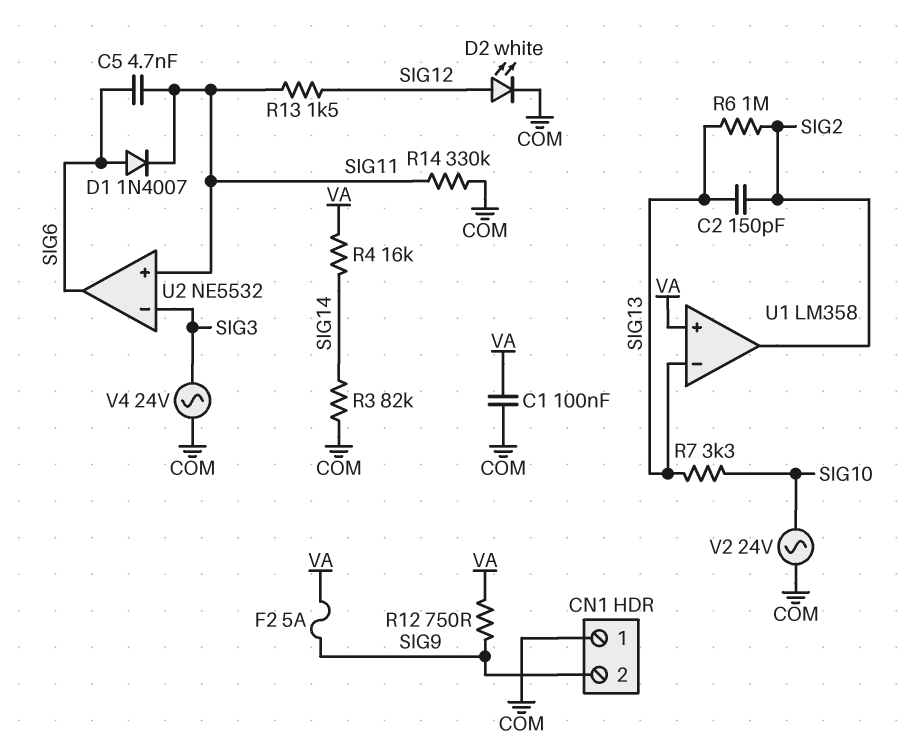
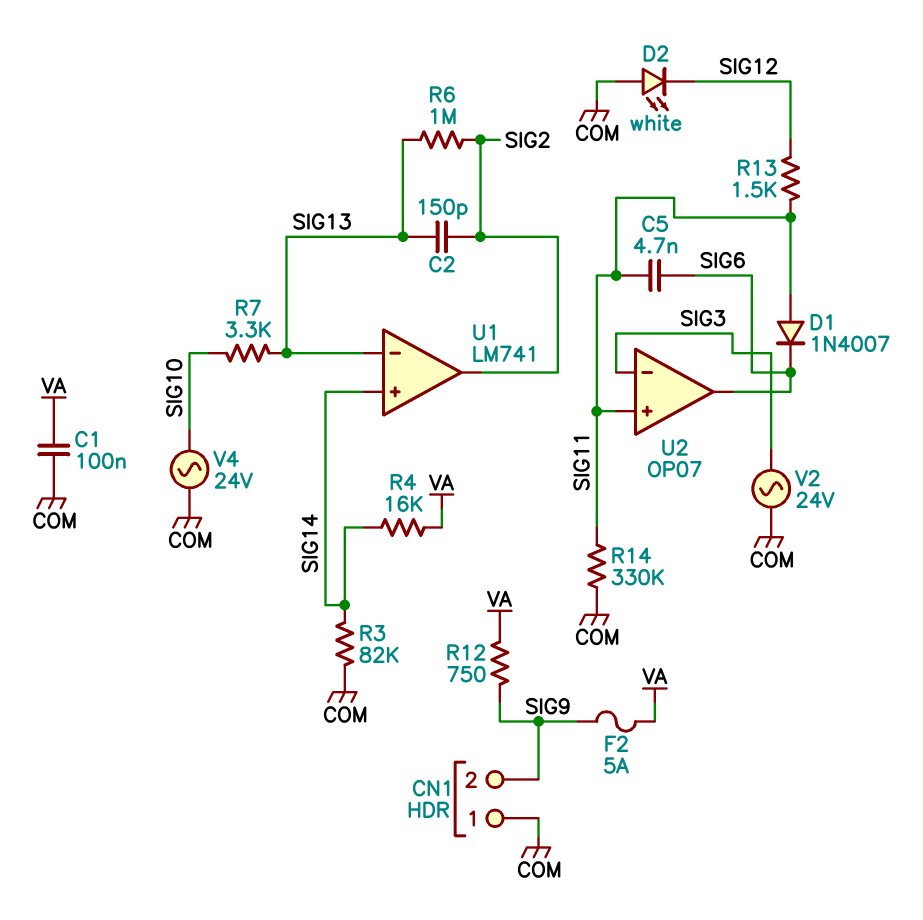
D1: diode 1N4007 (A SIG6, K SIG11) -> diode 1N4007 (A SIG11, K SIG6)
D2: LED white (A SIG12, K COM) -> LED white (A COM, K SIG12)
U1: LM358 -> LM741
U1 pin in+: VA -> SIG14
U2: NE5532 -> OP07
V2: AC 24V (COM, SIG10) -> AC 24V (COM, SIG3)
V4: AC 24V (COM, SIG3) -> AC 24V (COM, SIG10)

